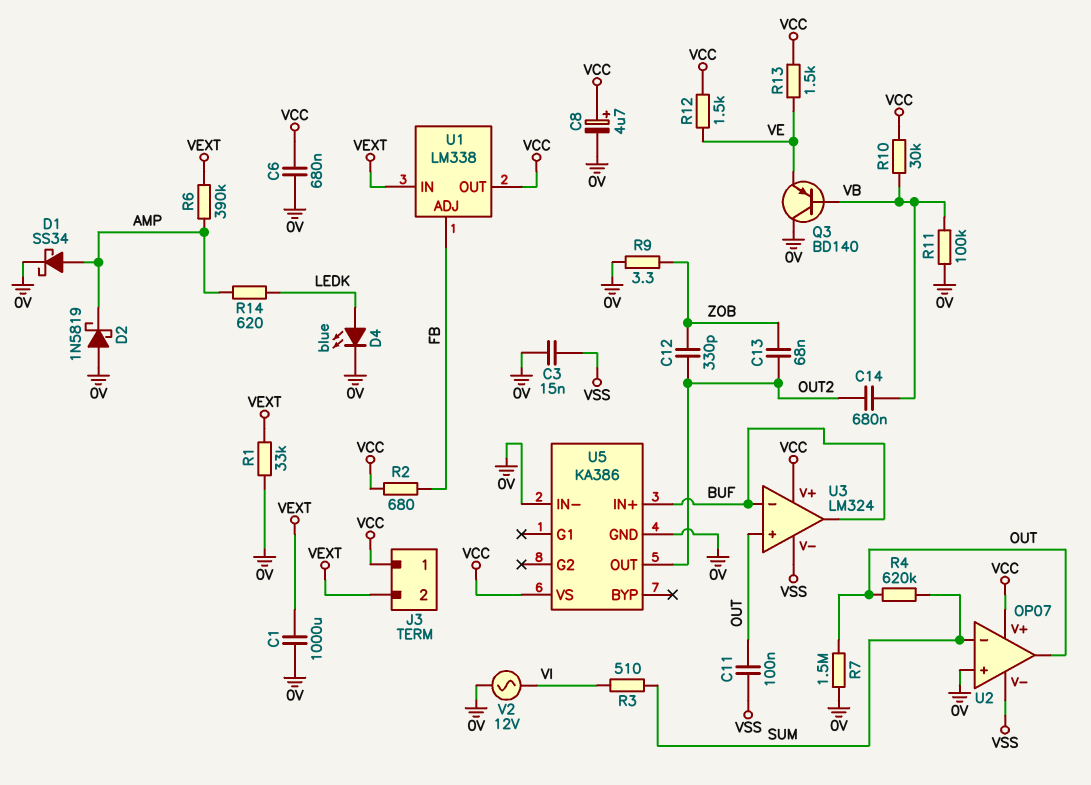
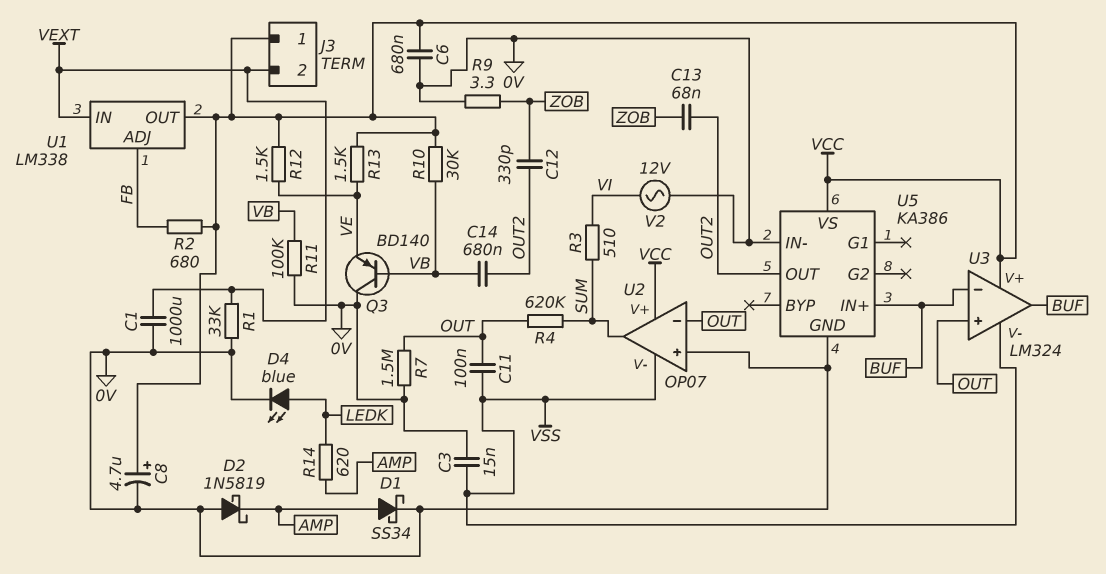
R6: 390k (AMP, VEXT) -> none
U2 pin in-: SUM -> OUT
U2 pin out: OUT -> SUM

